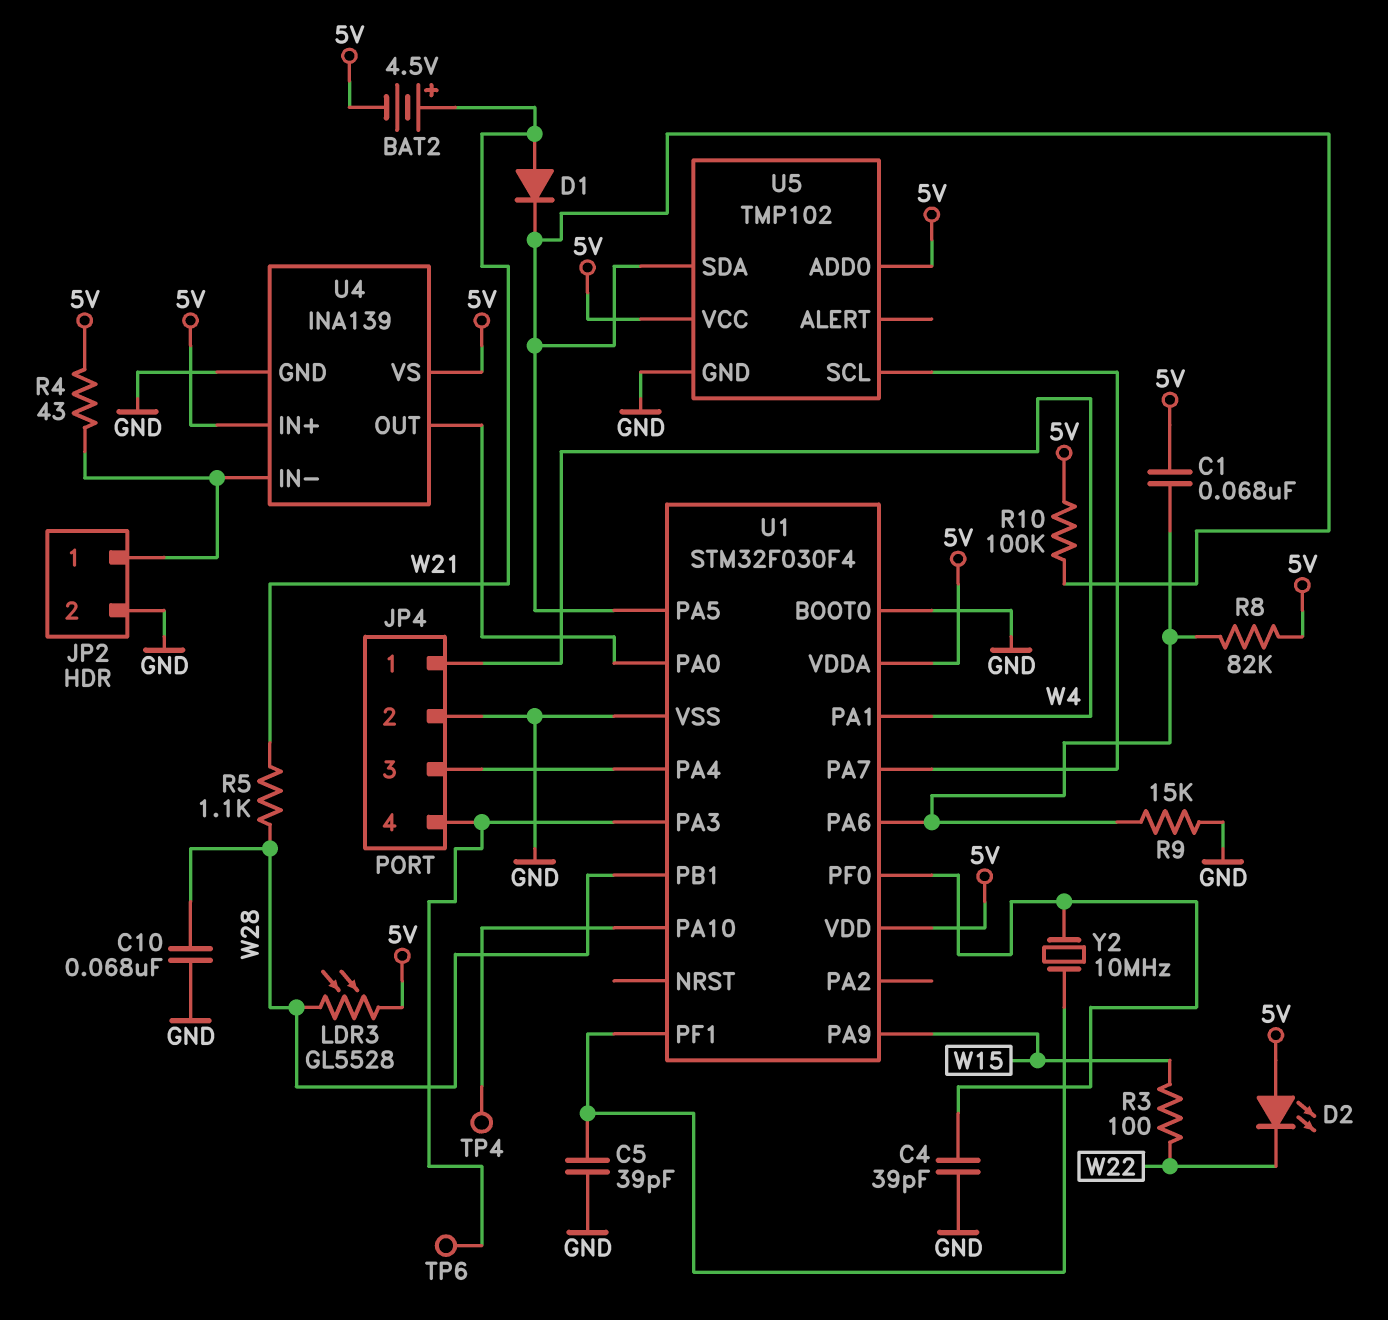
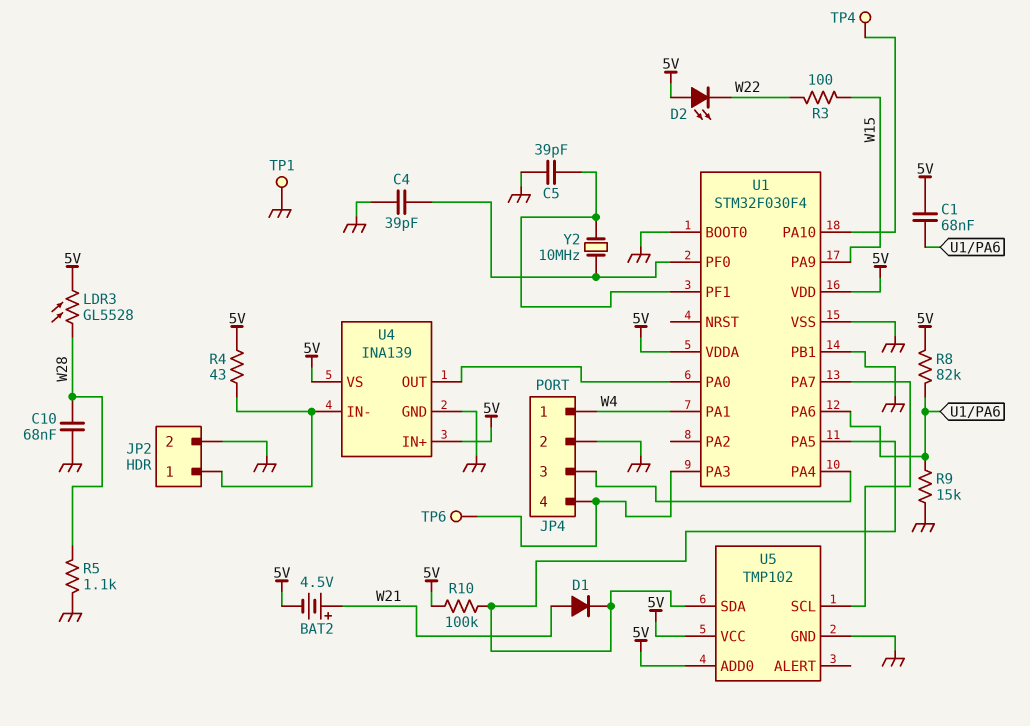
R5: 1.1k (W21, W28) -> 1.1k (GND, W28)
TP1: none -> test point (GND)
U1 pin PB1: W28 -> GND

